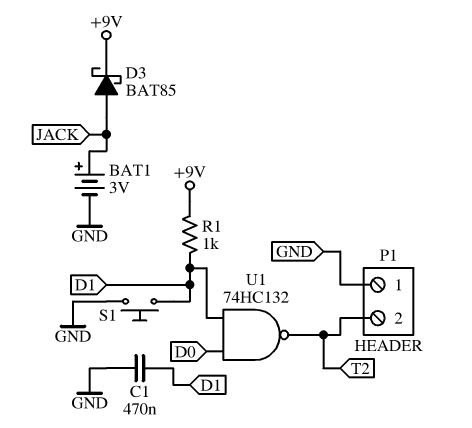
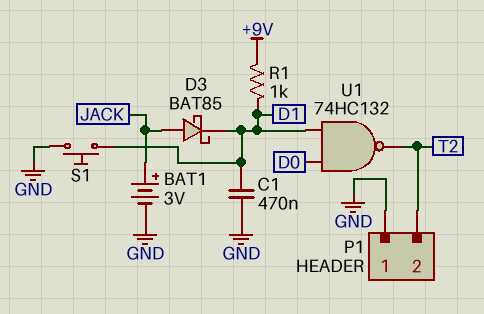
D3: schottky BAT85 (A JACK, K +9V) -> schottky BAT85 (A JACK, K D1)

